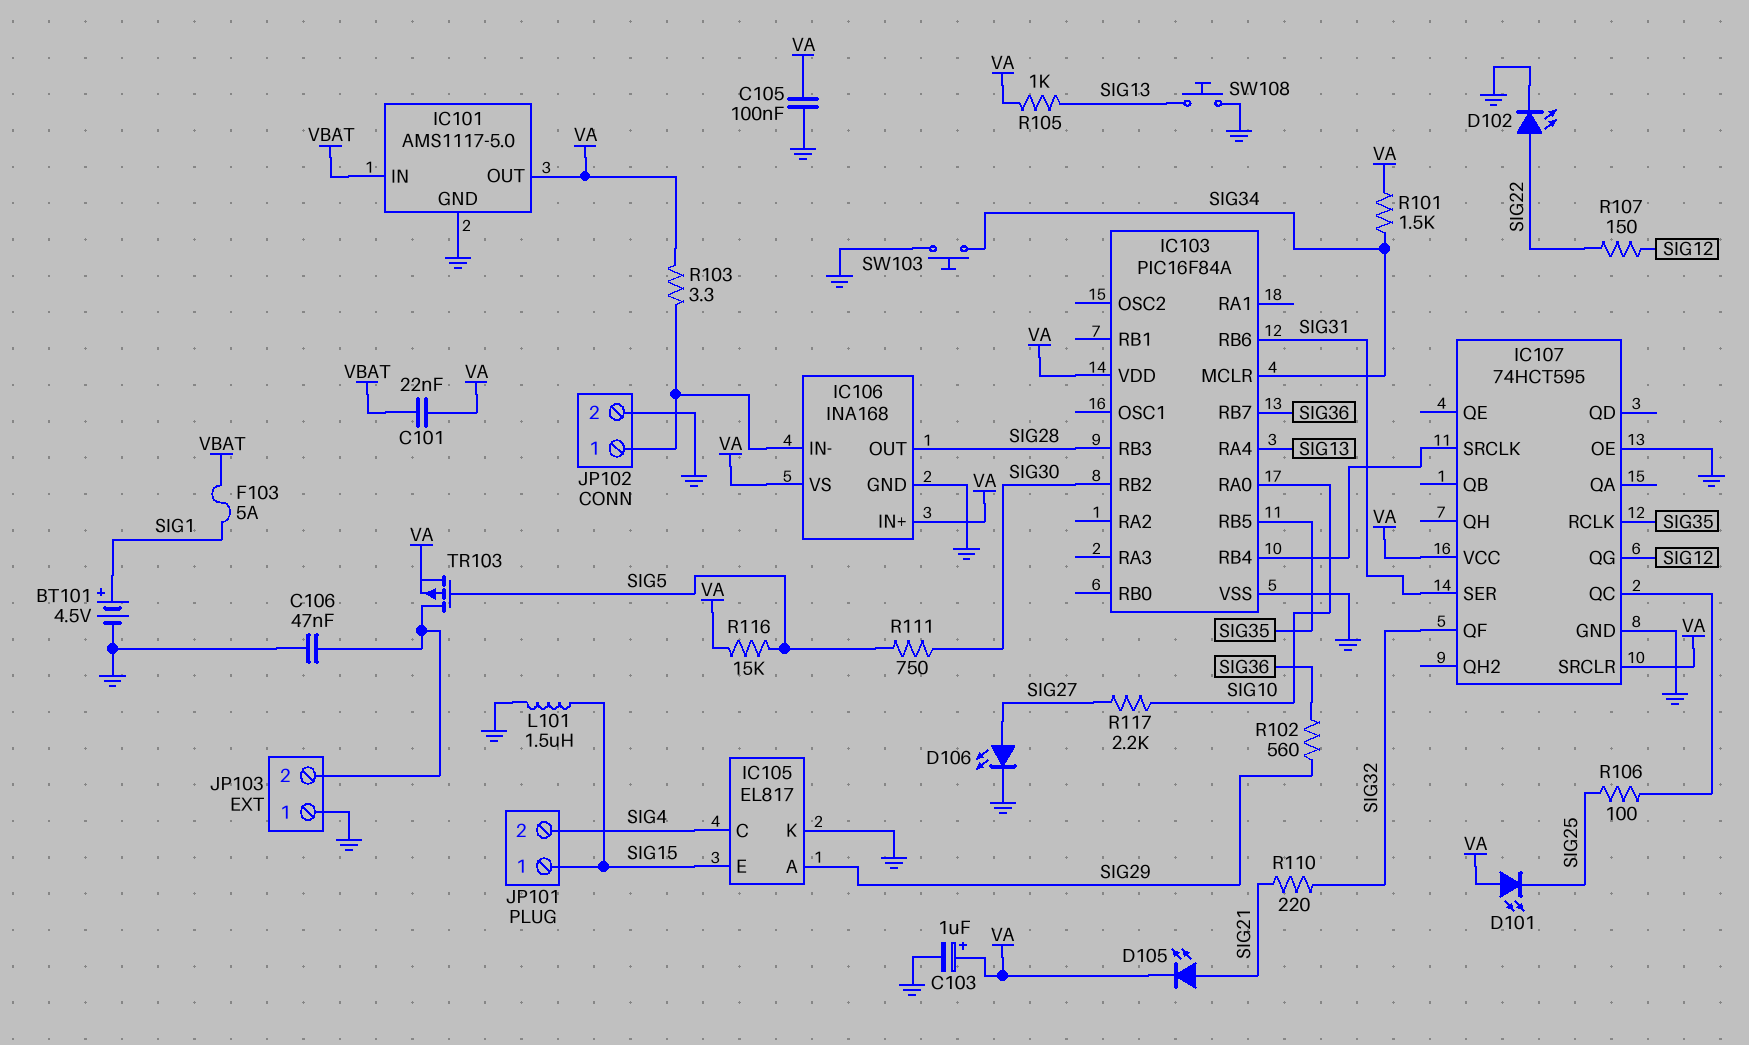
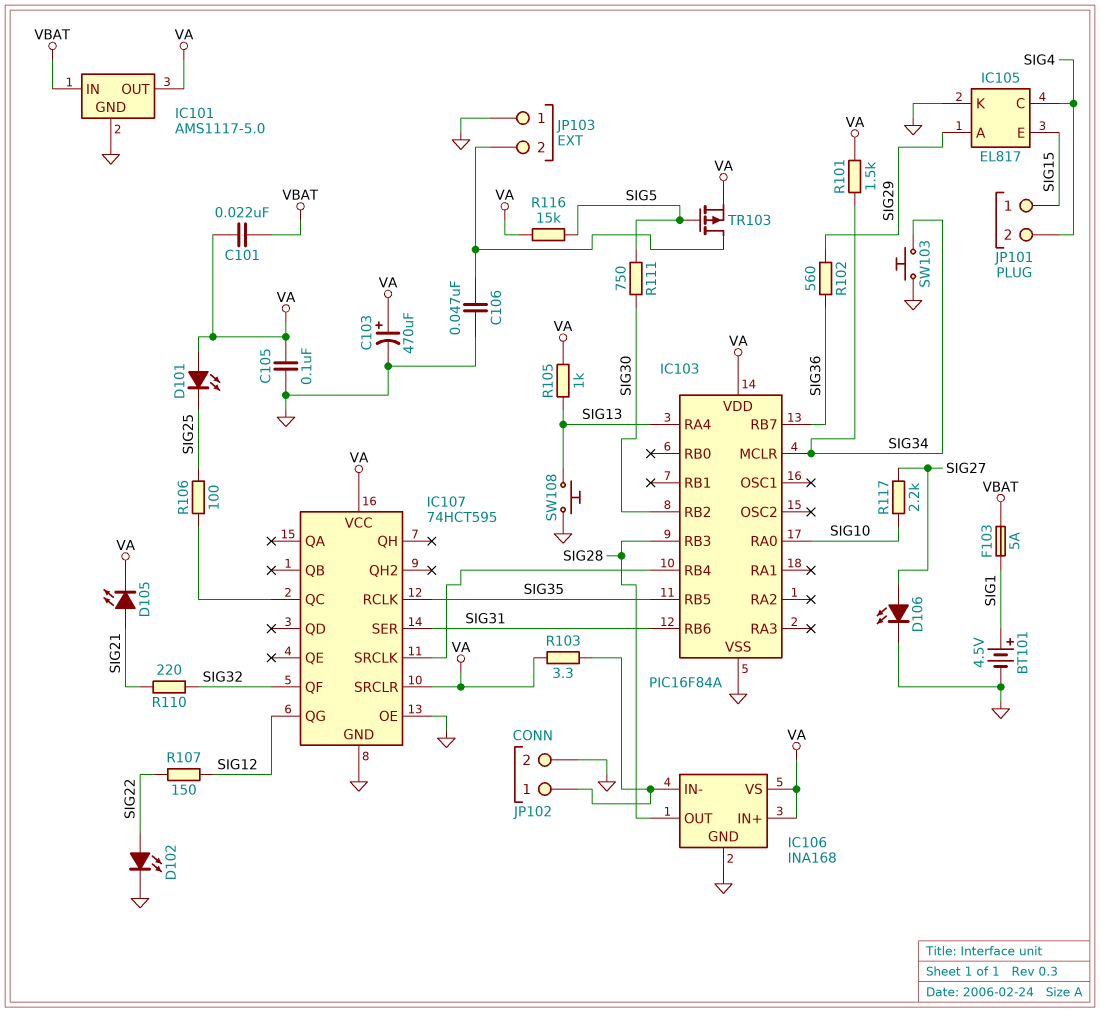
C103: 1uF (plus VA, minus GND) -> 470uF (plus VA, minus GND)
L101: 1.5uH (GND, SIG15) -> none

